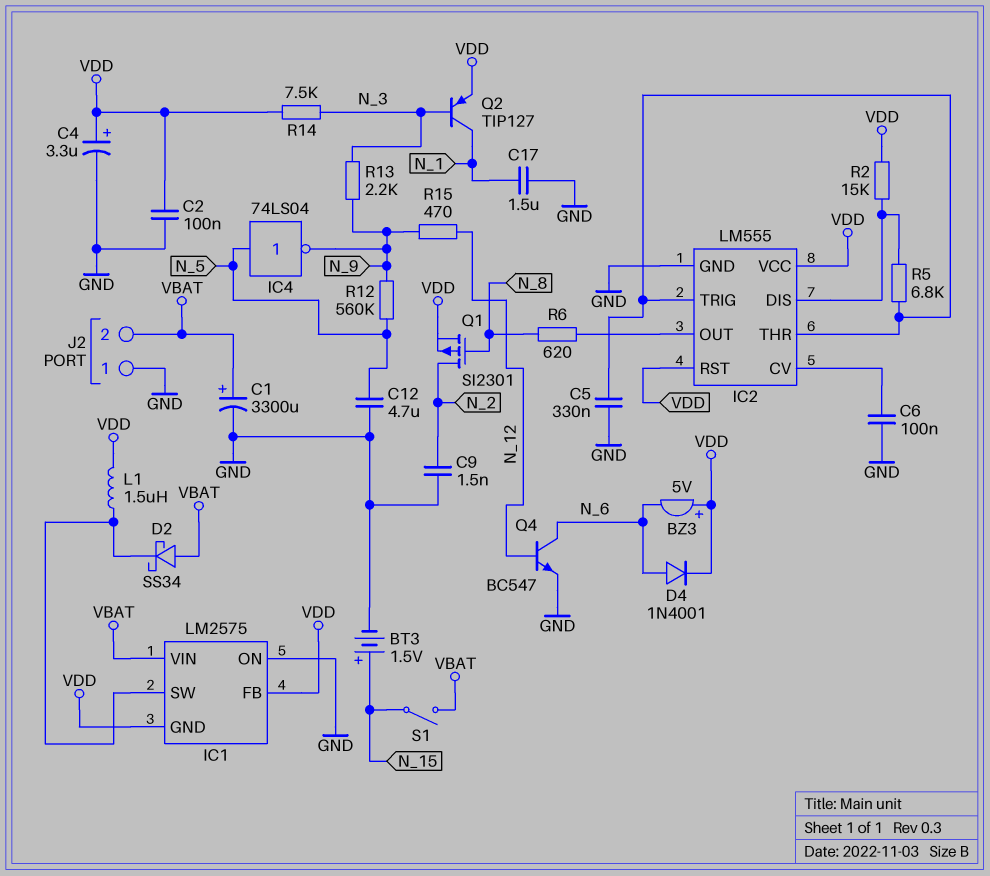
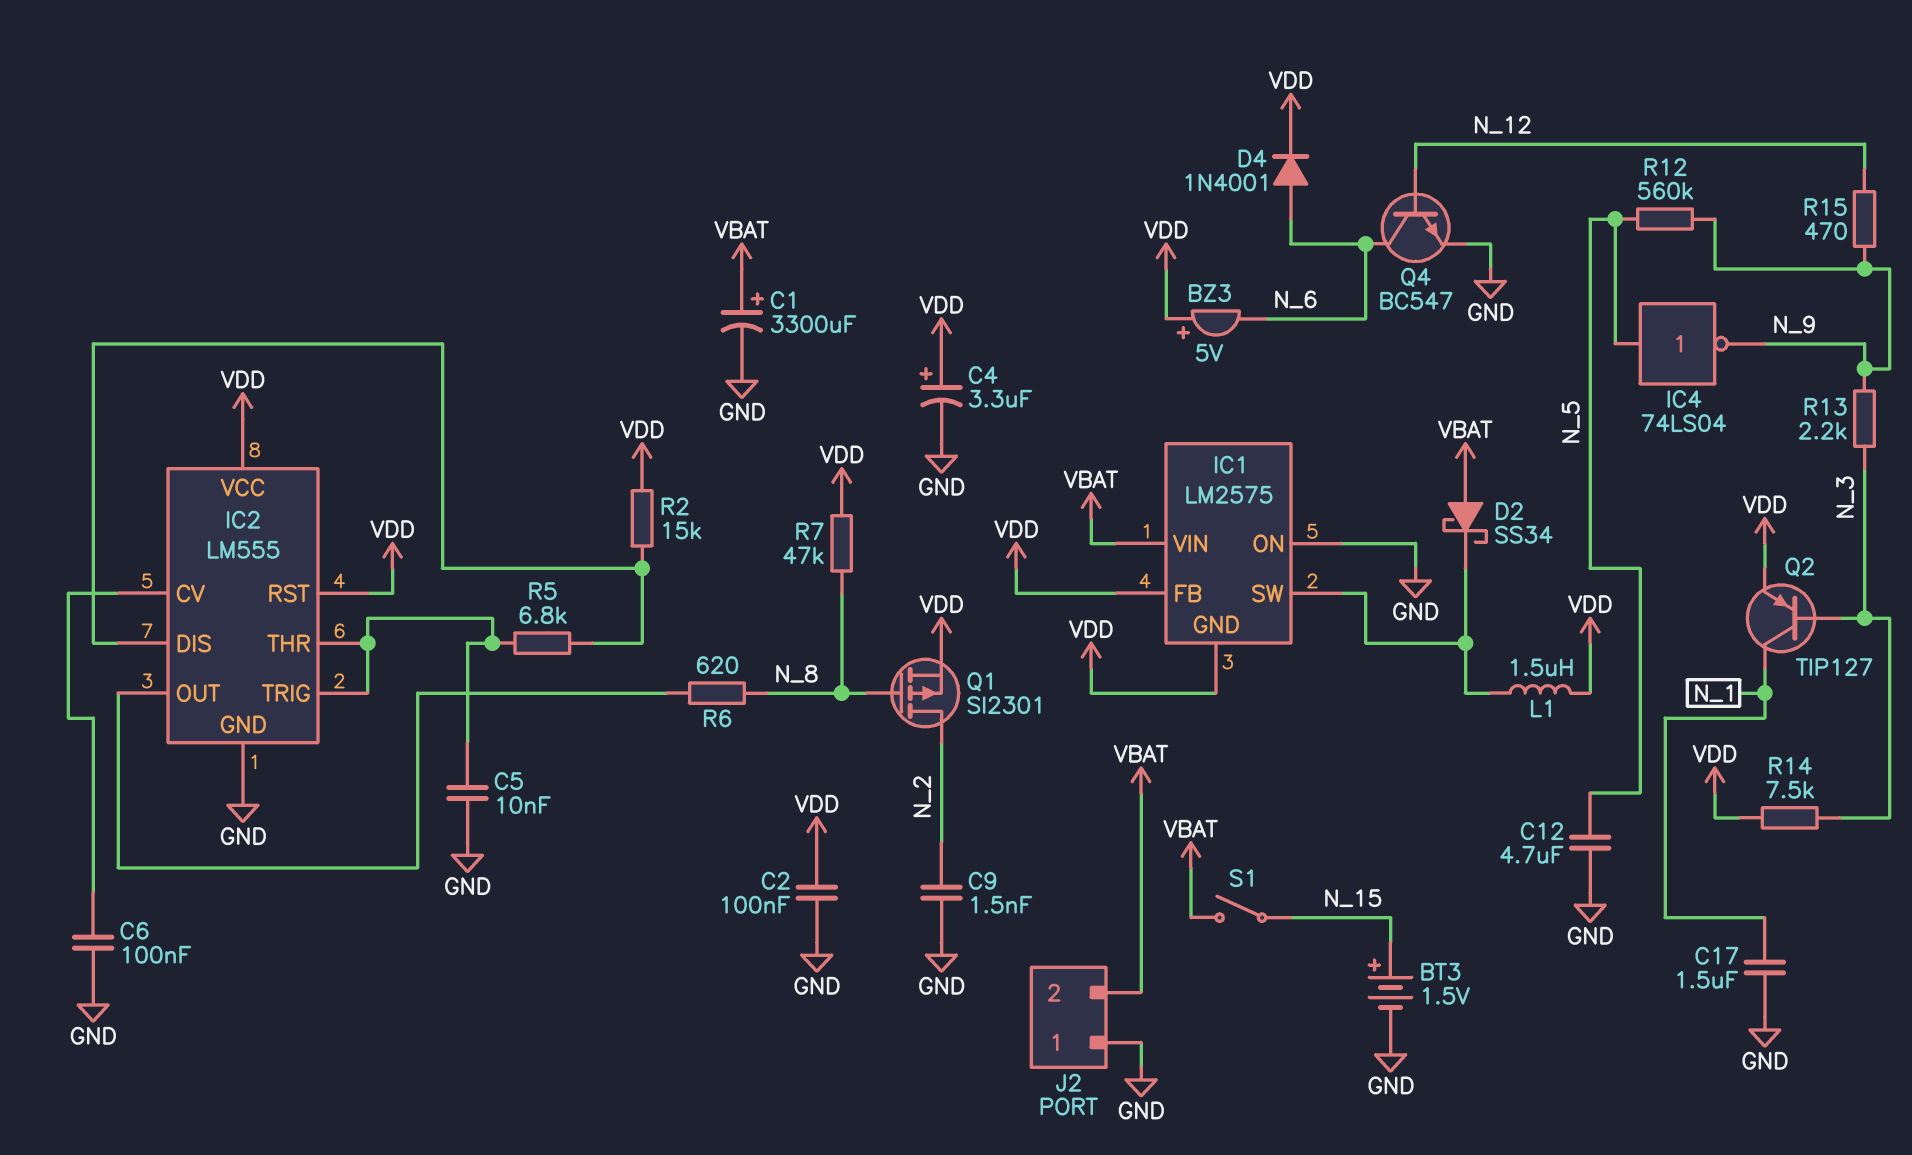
C5: 330nF (GND, IC2/THR) -> 10nF (GND, IC2/THR)
R7: none -> 47k (N_8, VDD)

